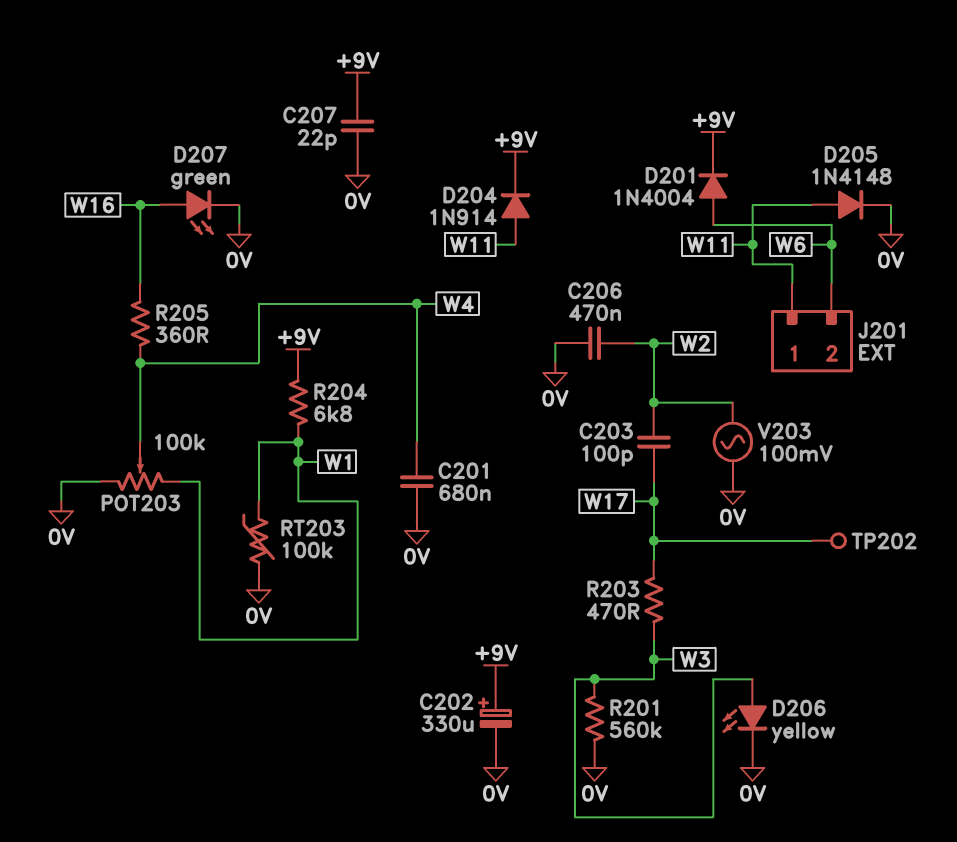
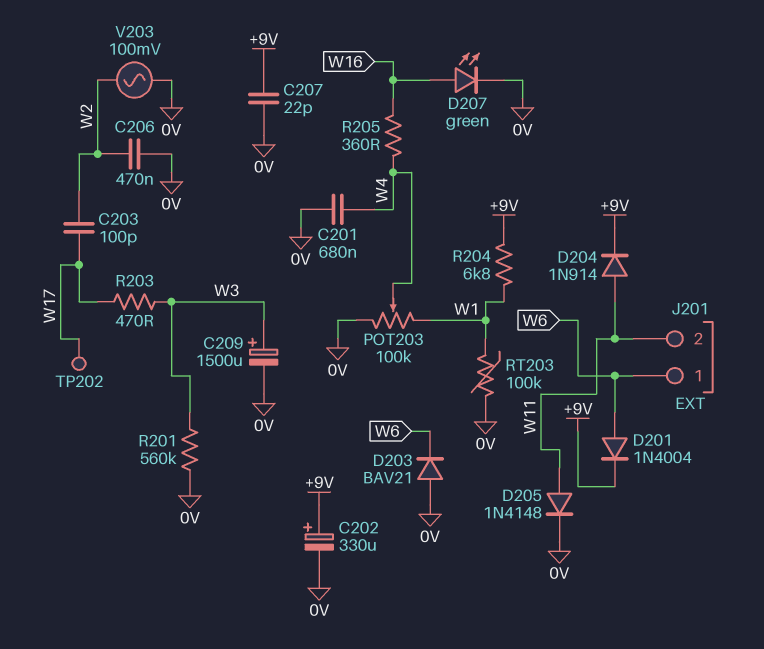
C209: none -> 1500uF (plus W3, minus 0V)
D203: none -> diode BAV21 (A 0V, K W6)
D206: LED yellow (A W3, K 0V) -> none
J201 pin 1: W11 -> W6
J201 pin 2: W6 -> W11

